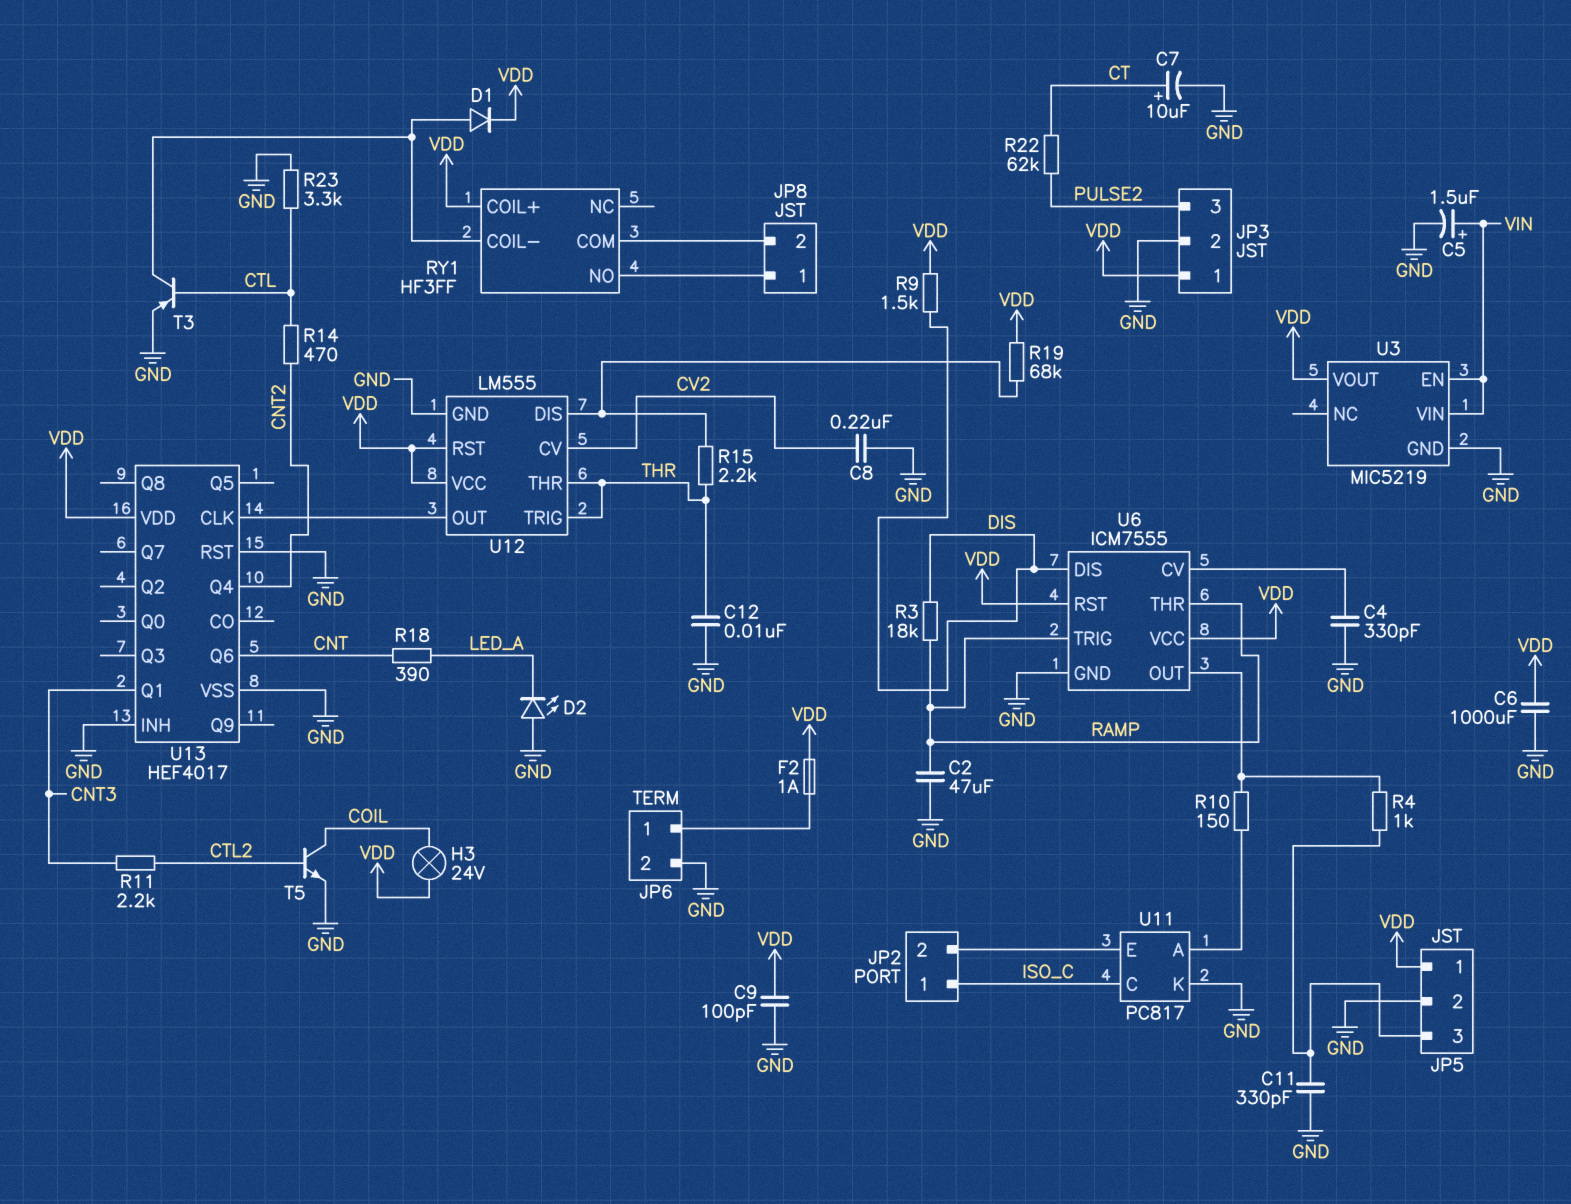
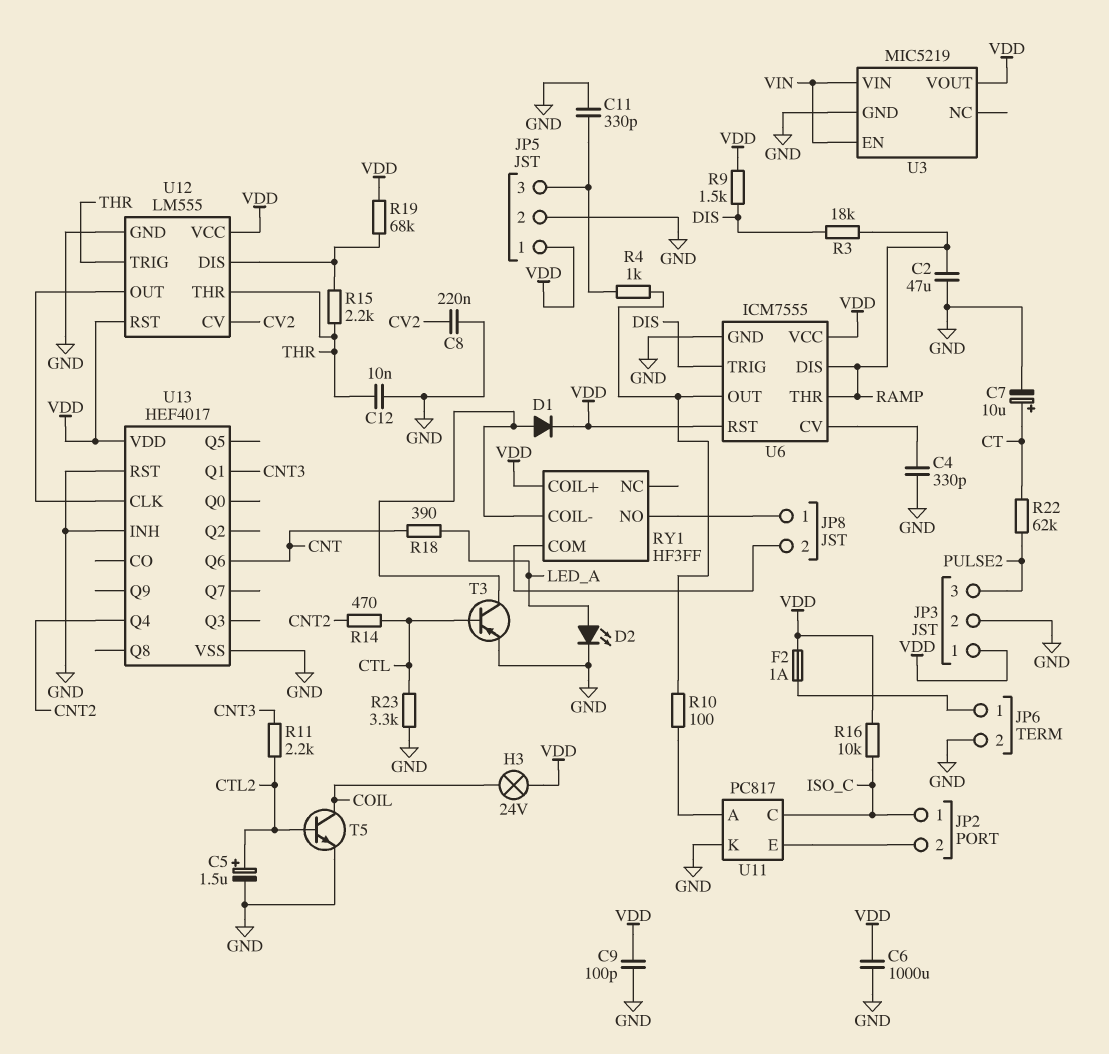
C5: 1.5uF (plus VIN, minus GND) -> 1.5uF (plus CTL2, minus GND)
D2: LED (A GND, K LED_A) -> LED (A LED_A, K GND)
R10: 150 (U6/OUT, U11/A) -> 100 (U6/OUT, U11/A)
R16: none -> 10k (ISO_C, VDD)
U6 pin DIS: DIS -> RAMP
U6 pin TRIG: RAMP -> DIS

